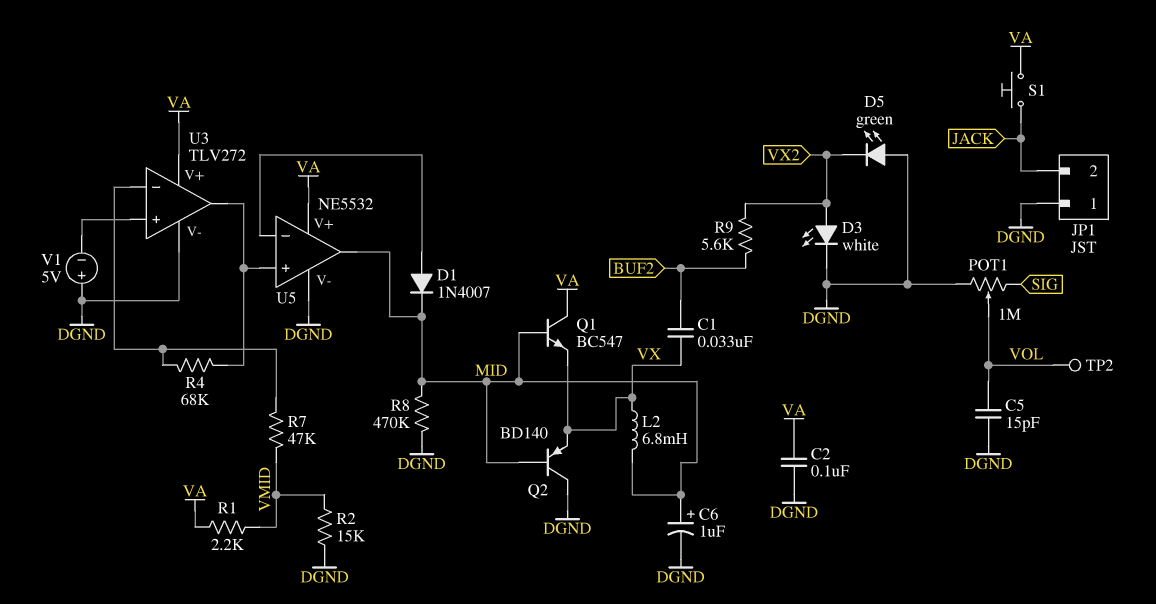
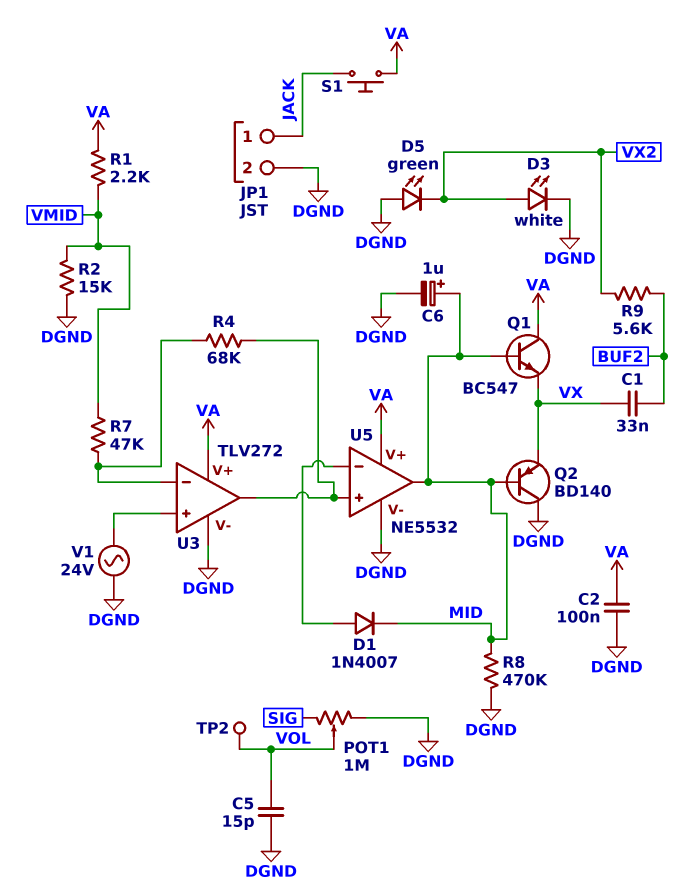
JP1 pin 1: DGND -> JACK
JP1 pin 2: JACK -> DGND
L2: 6.8mH (MID, VX) -> none
V1: 5V (plus DGND, minus U3/in+) -> AC 24V (DGND, U3/in+)

